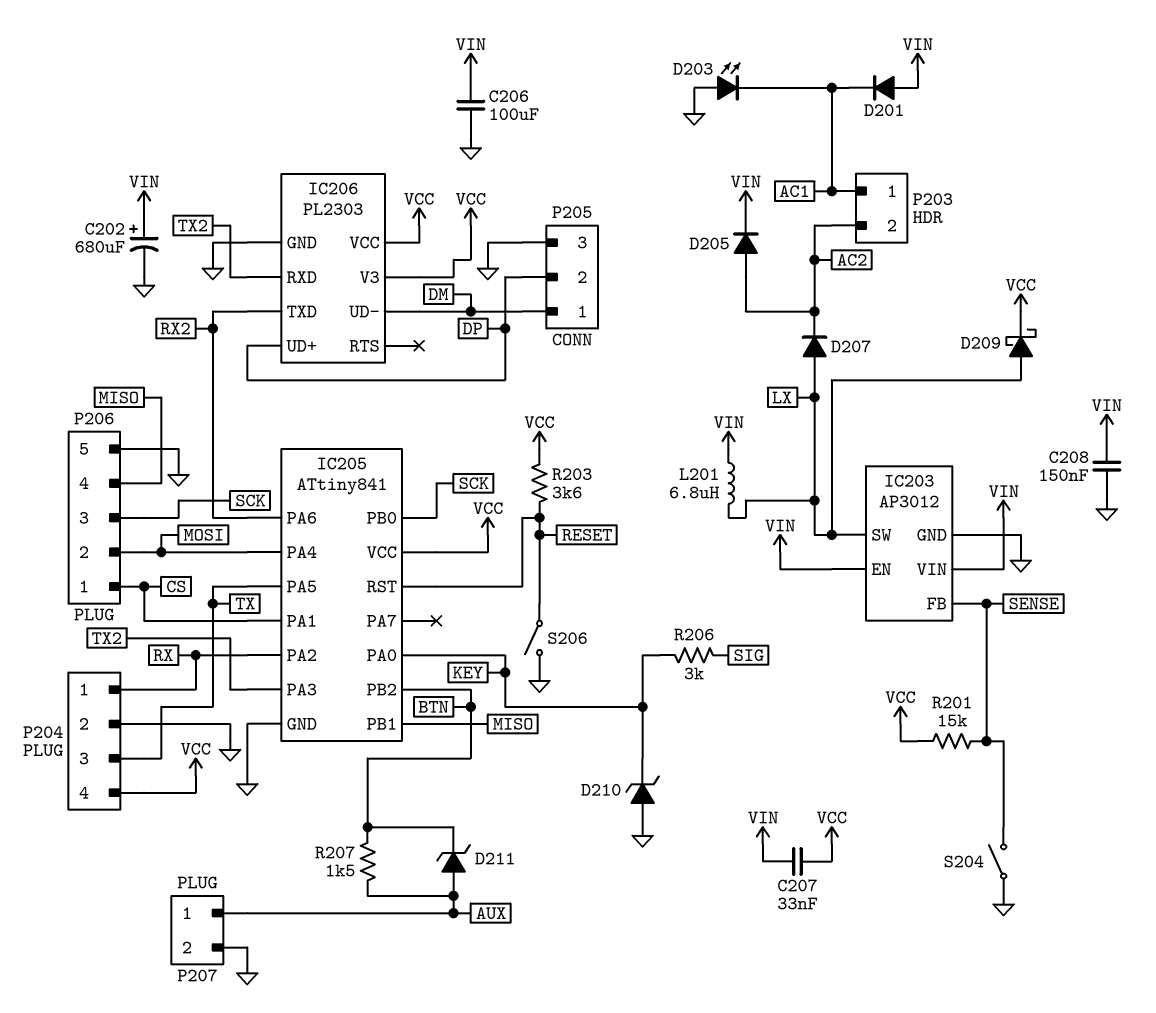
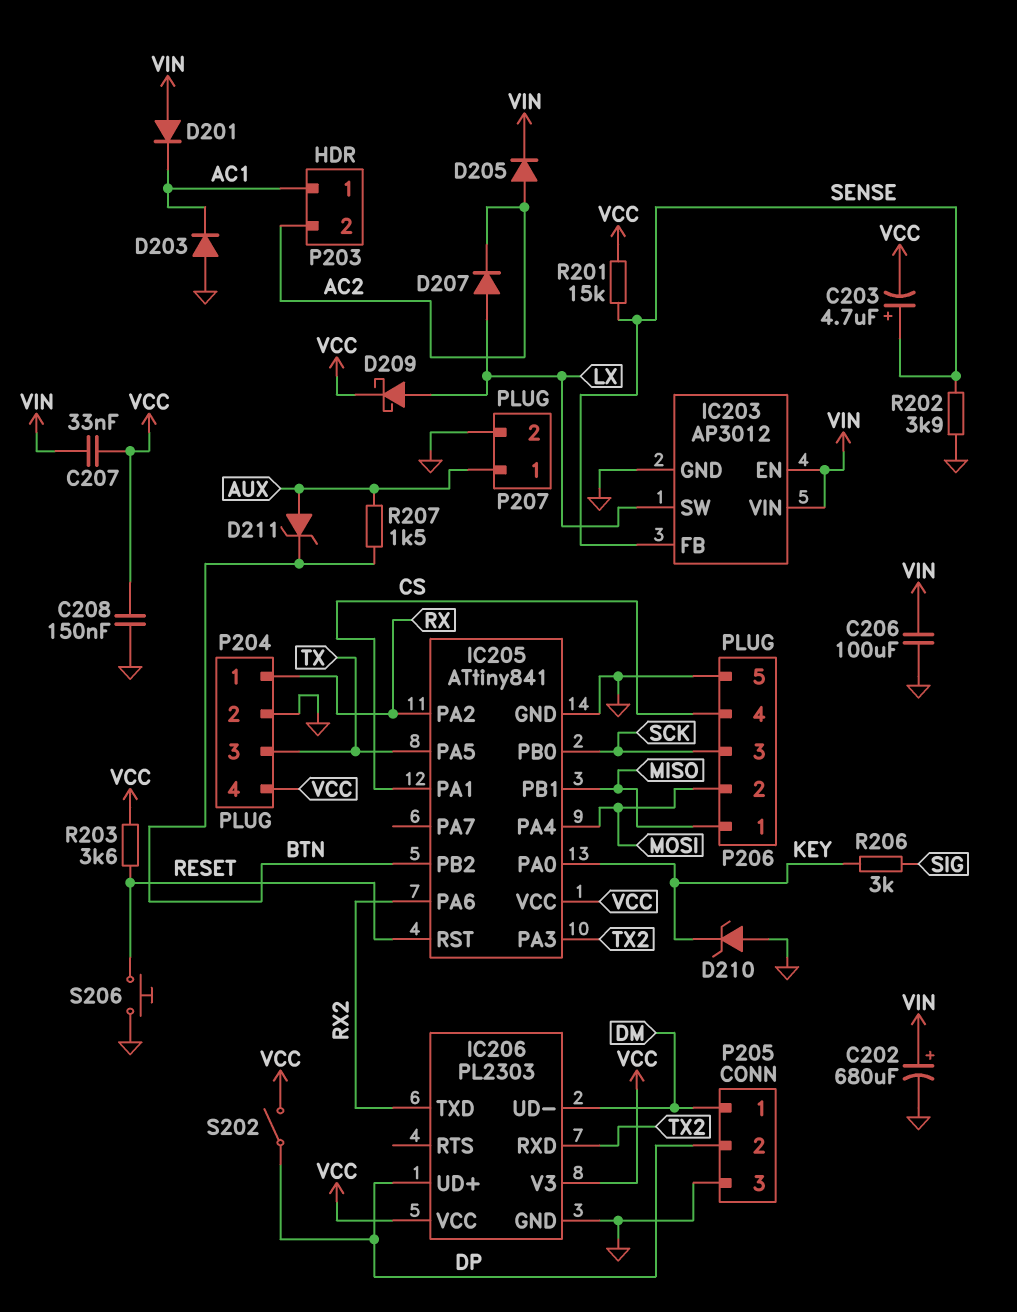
C203: none -> 4.7uF (plus SENSE, minus VCC)
C208: 150nF (GND, VIN) -> 150nF (GND, VCC)
D203: LED (A GND, K AC1) -> diode (A GND, K AC1)
L201: 6.8uH (LX, VIN) -> none
P206 pin 1: CS -> MISO
P206 pin 4: MISO -> CS
R202: none -> 3.9k (GND, SENSE)
S202: none -> switch (DP, VCC)
S204: switch (GND, SENSE) -> none
S206: switch (GND, RESET) -> button (GND, RESET)

